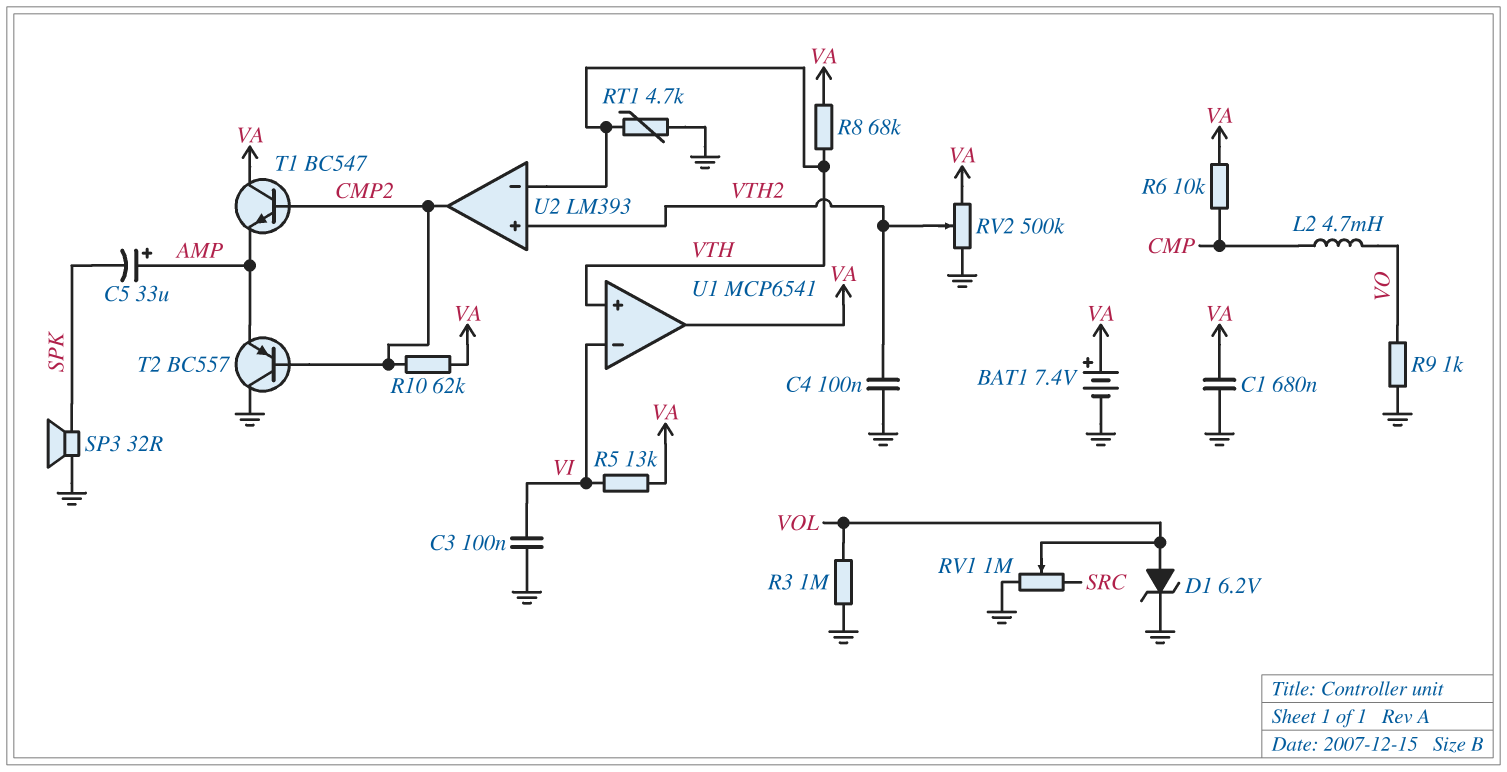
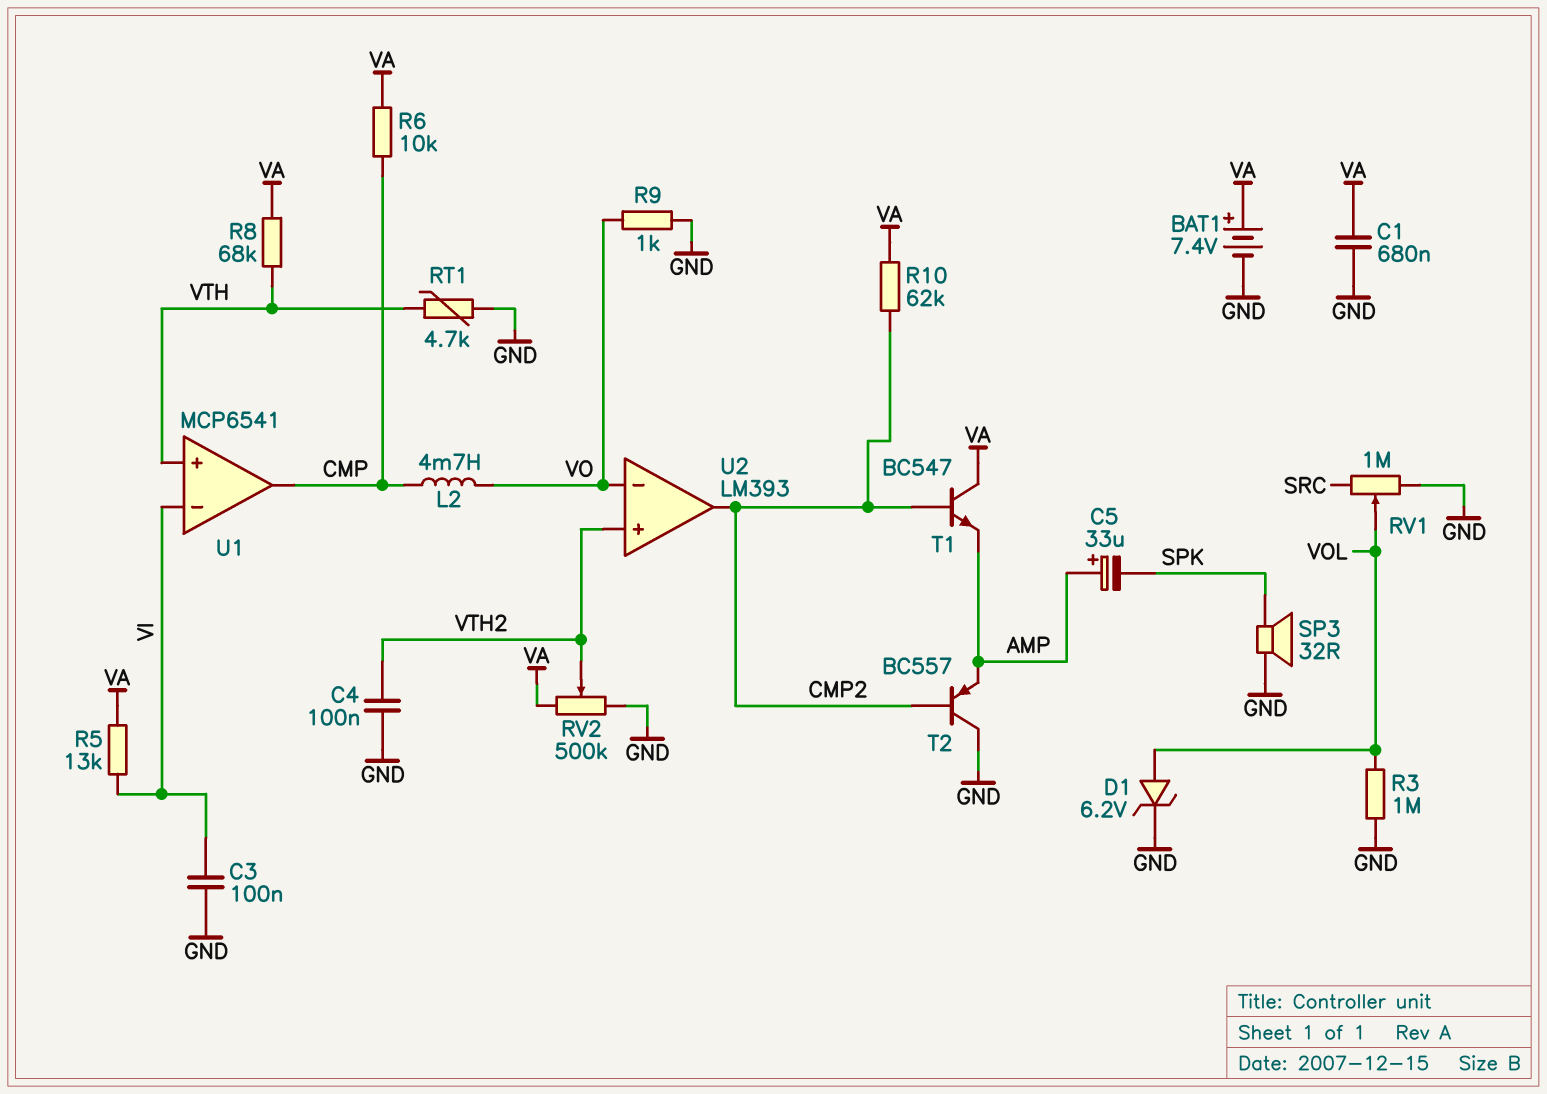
U1 pin out: VA -> CMP
U2 pin in-: VTH -> VO

